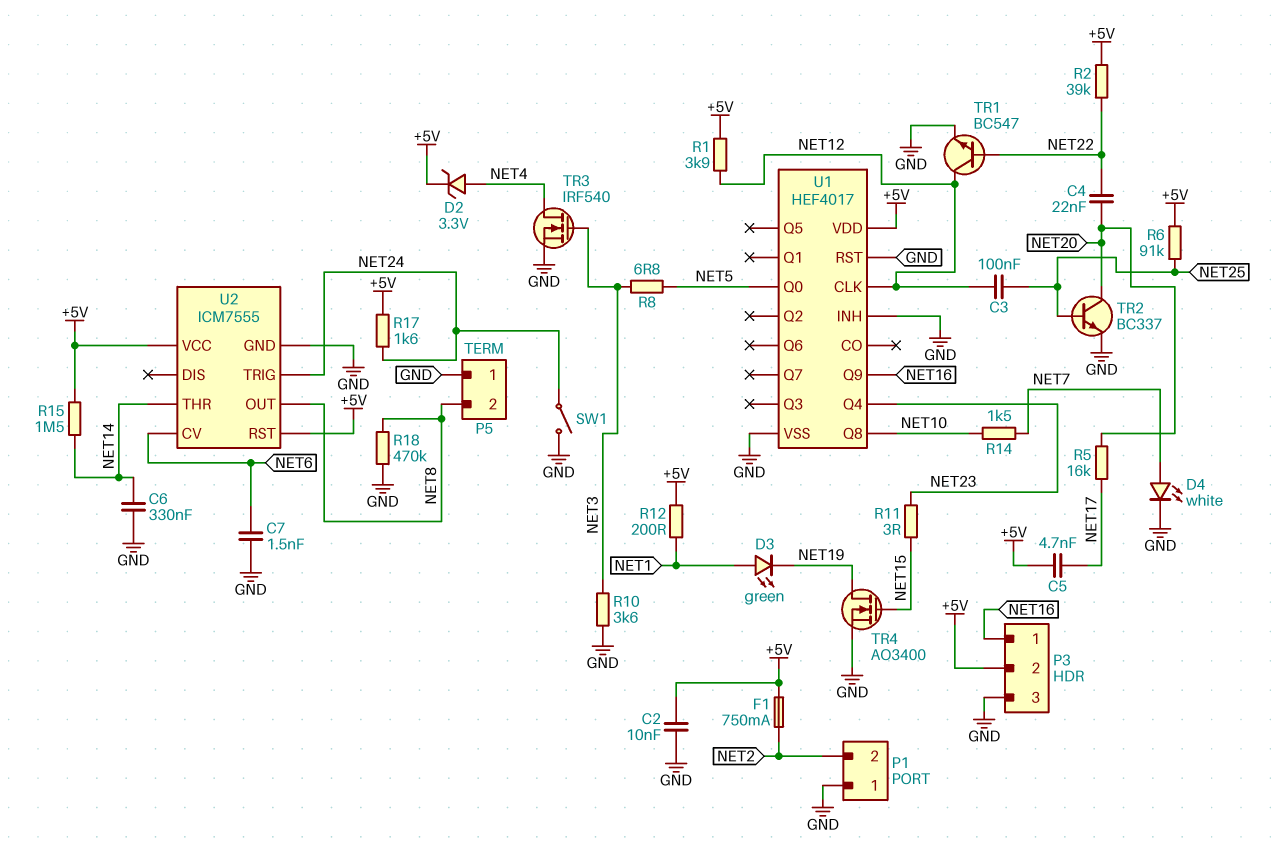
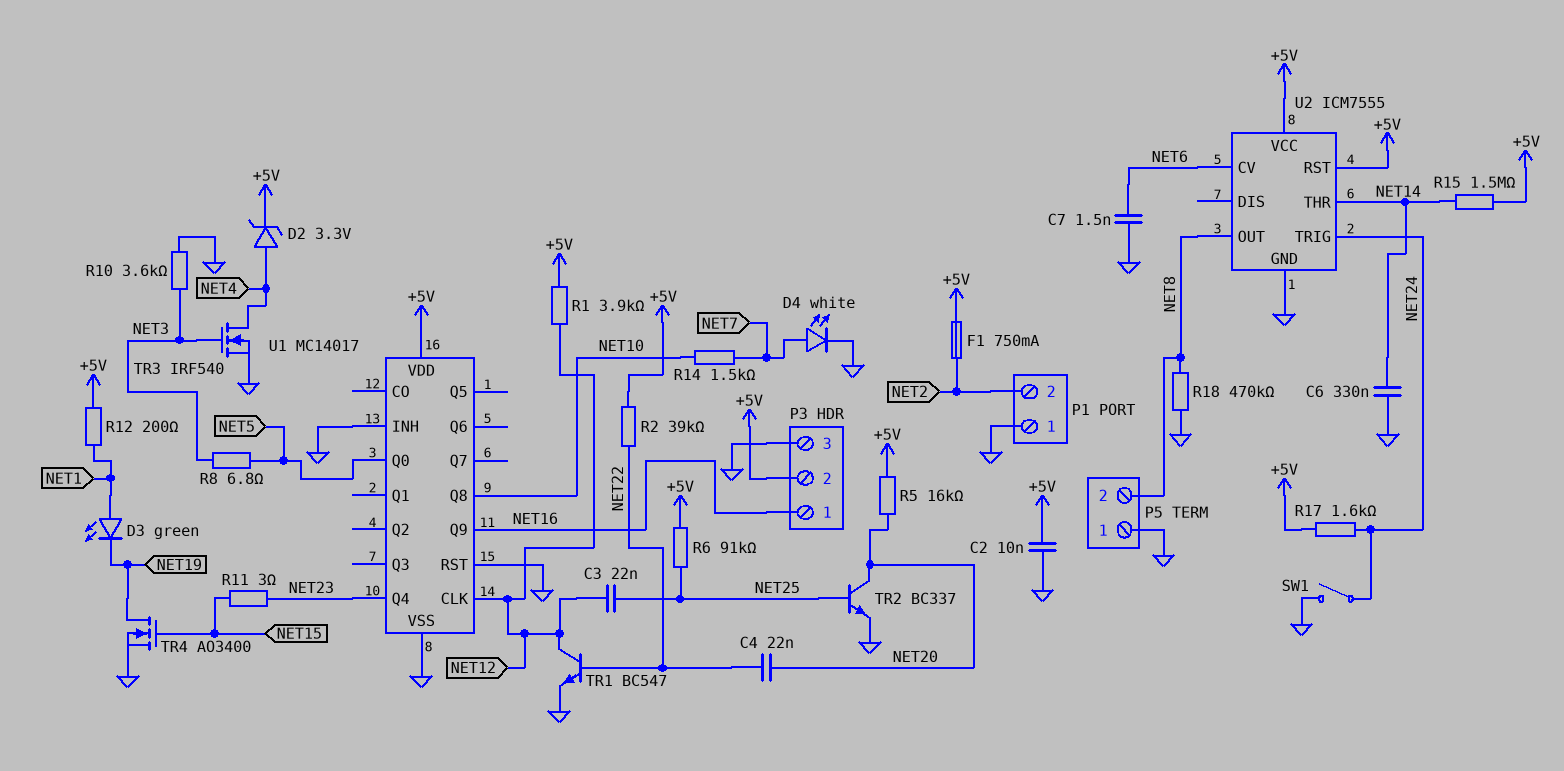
C3: 100nF (NET12, NET25) -> 22nF (NET12, NET25)
C5: 4.7nF (+5V, NET17) -> none
R5: 16k (NET17, NET20) -> 16k (+5V, NET20)
U1: HEF4017 -> MC14017

